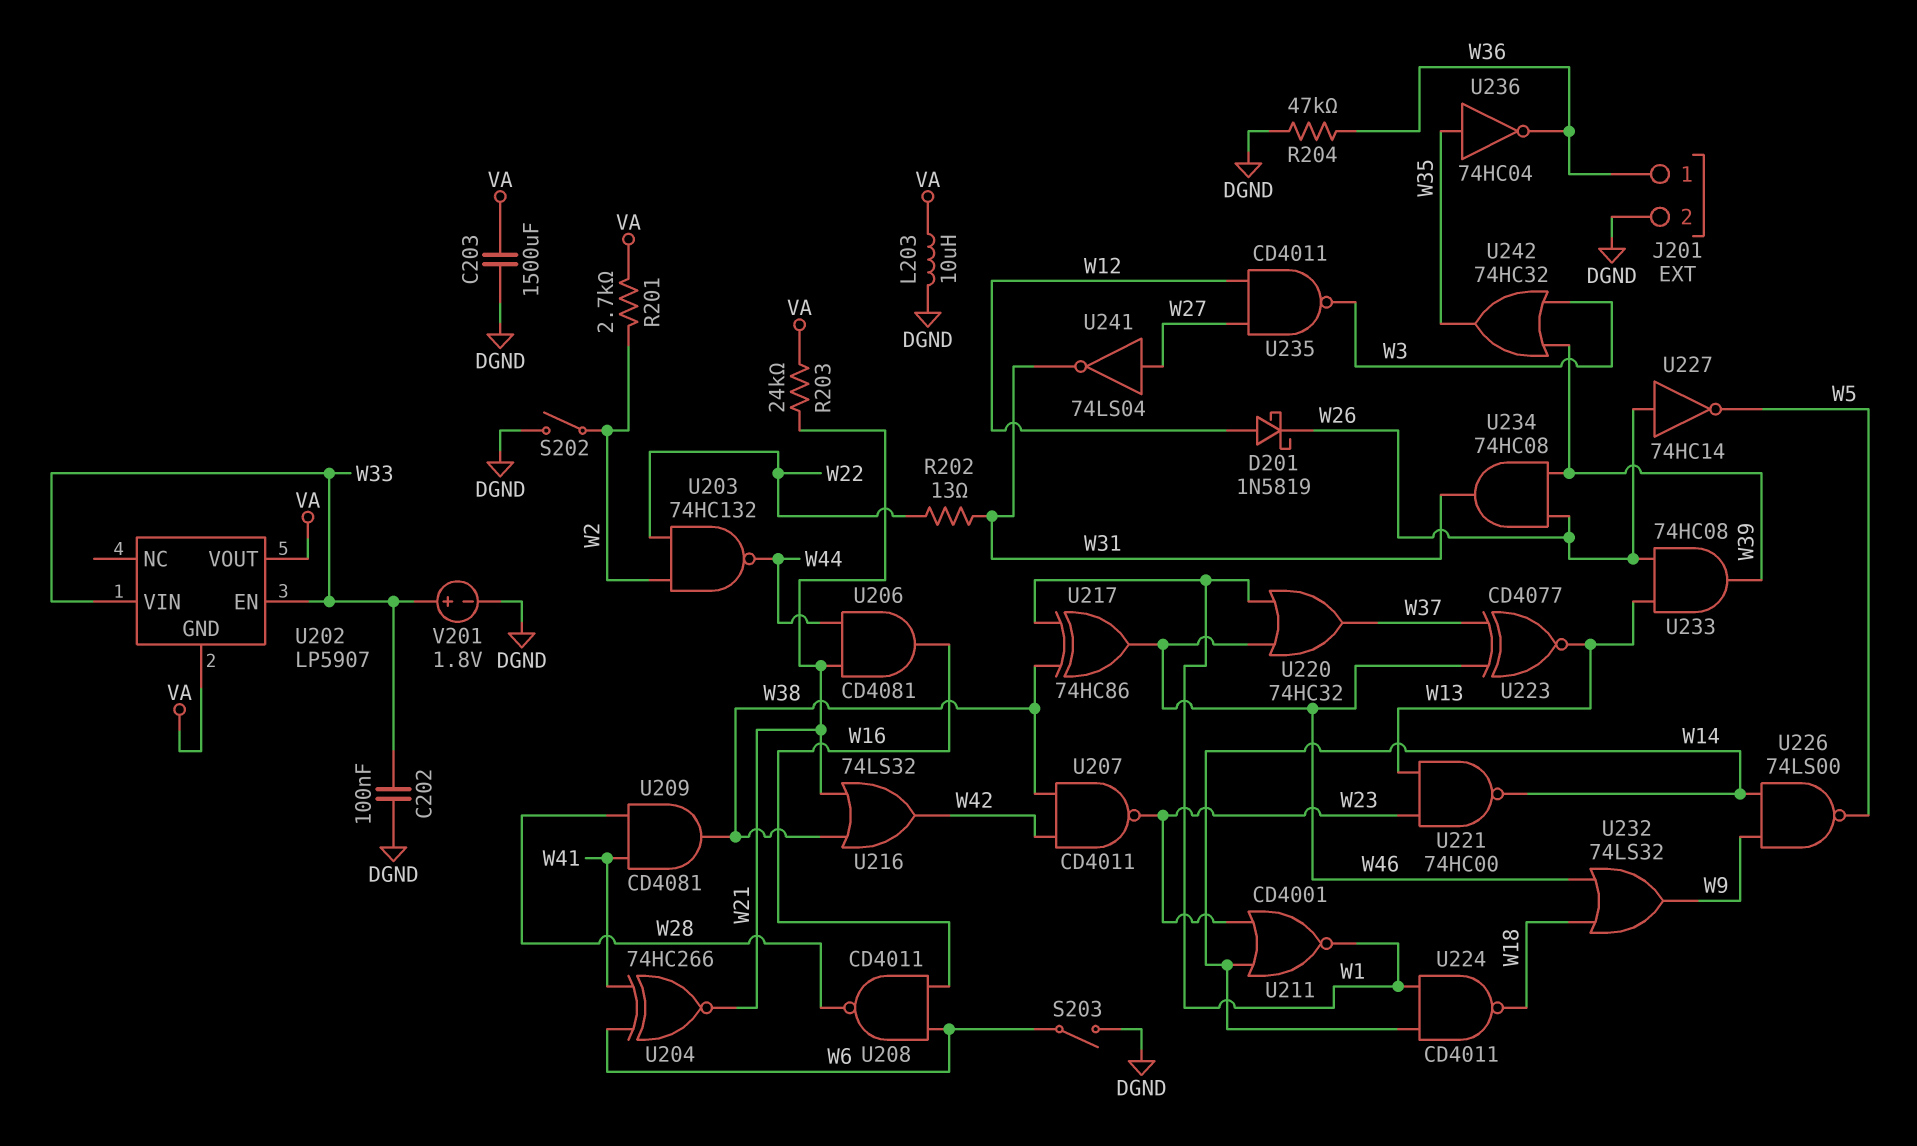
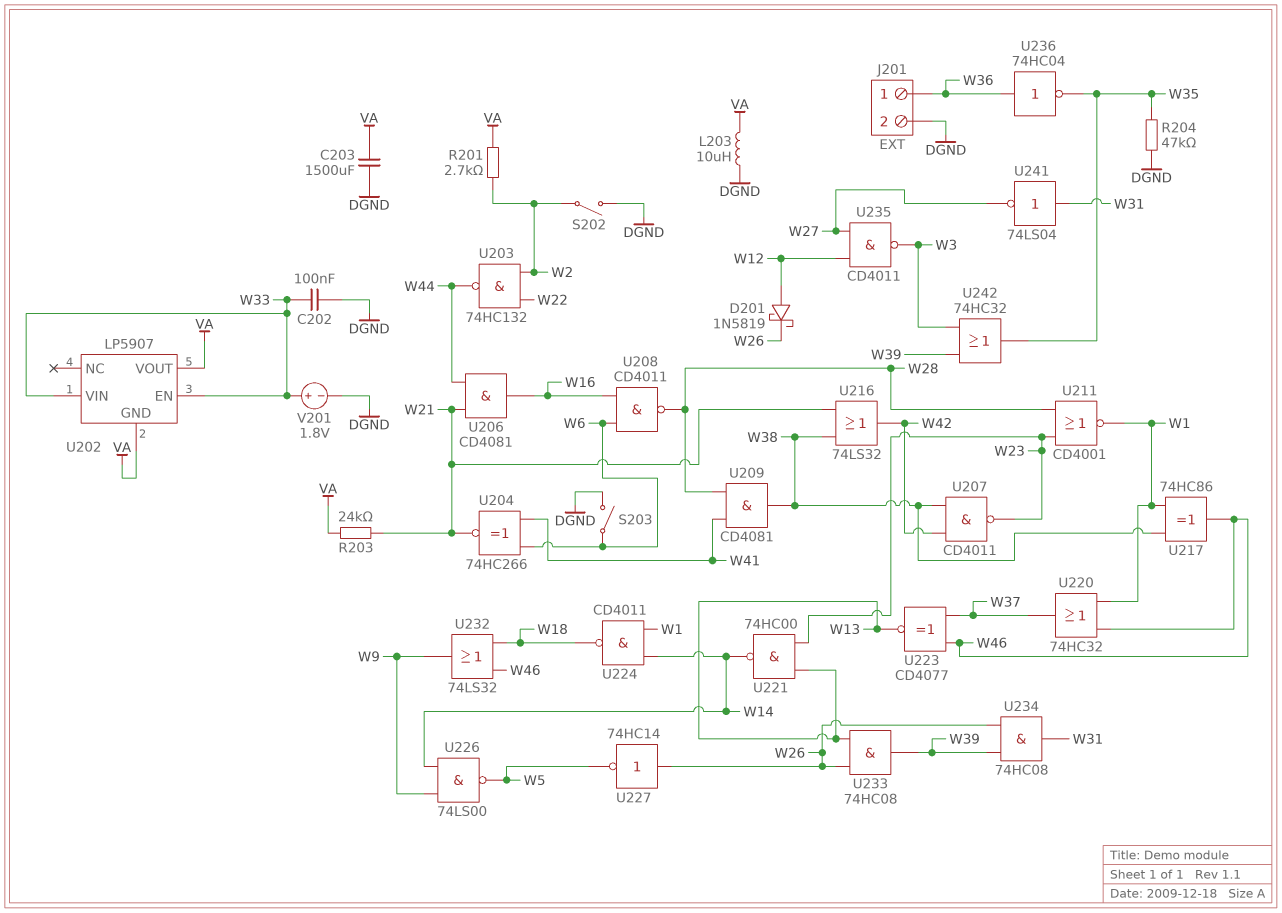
R202: 13 (W22, W31) -> none
R204: 47k (DGND, W36) -> 47k (DGND, W35)
U211: NOR CD4001 (in W14, in W23, out W1) -> NOR CD4001 (in W23, in W28, out W1)
U236: NOT 74HC04 (in W35, out W36) -> NOT 74HC04 (in W36, out W35)
U241: NOT 74LS04 (in W27, out W31) -> NOT 74LS04 (in W31, out W27)

